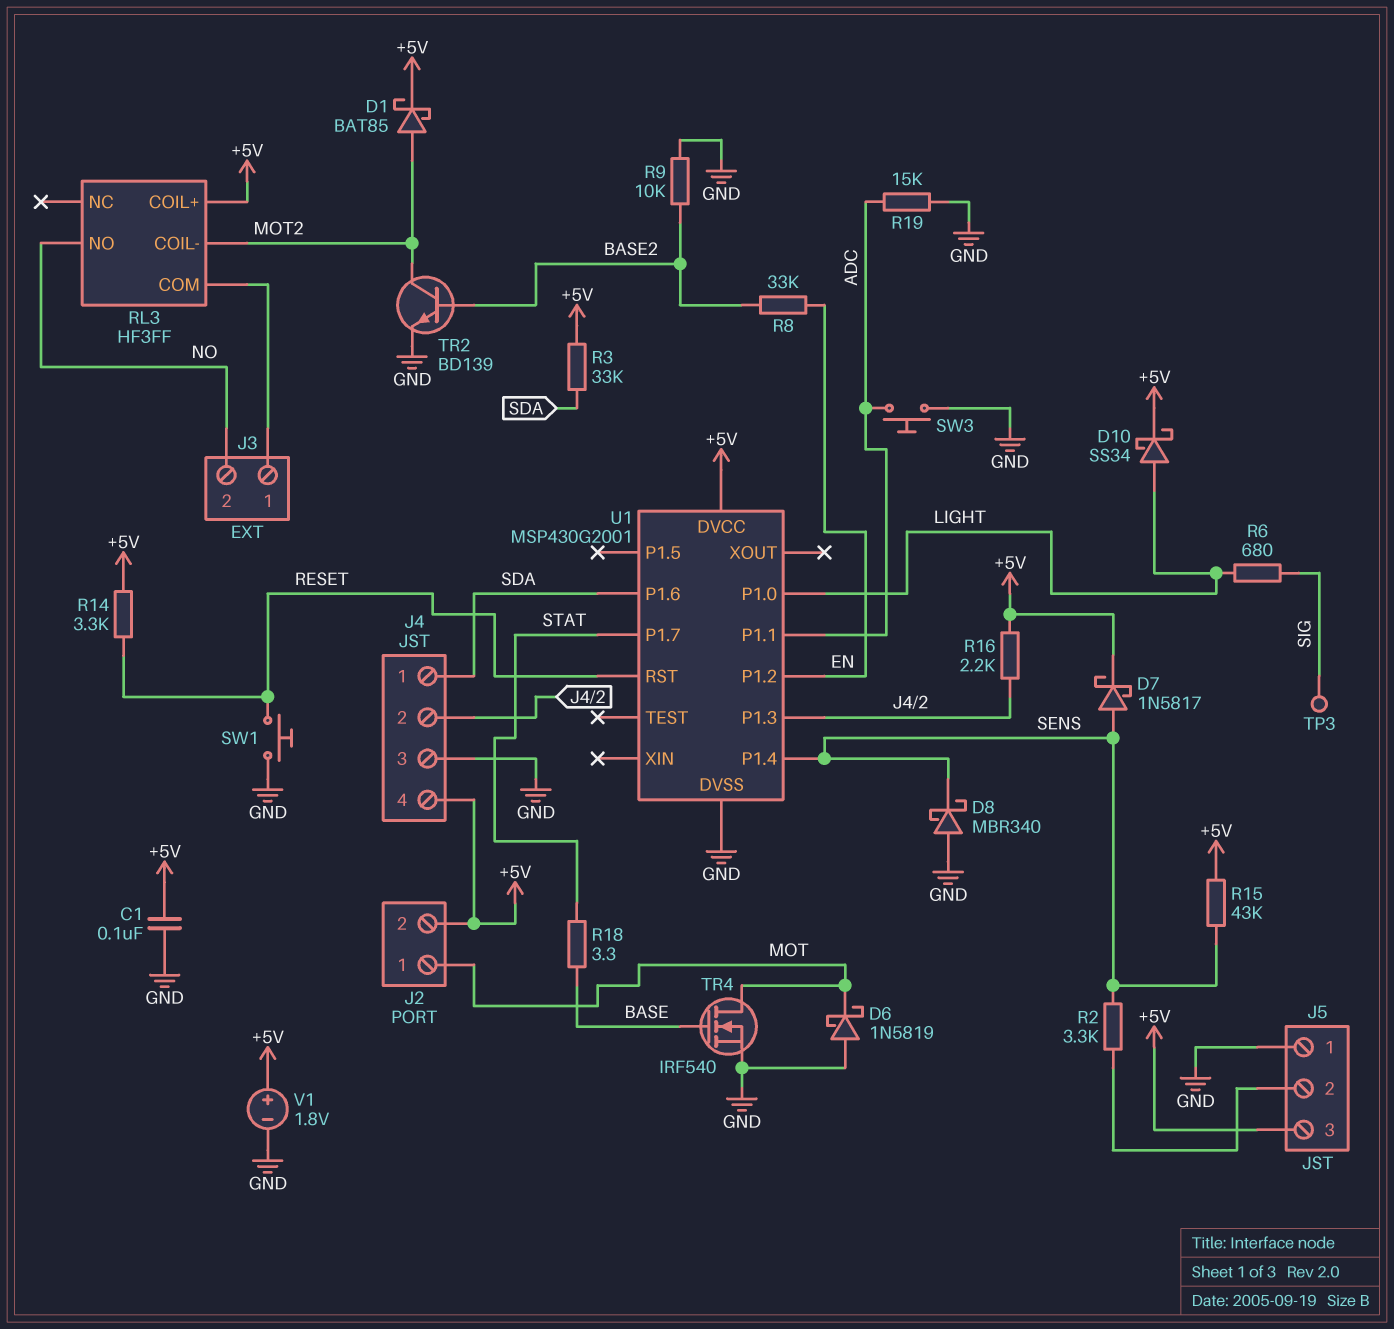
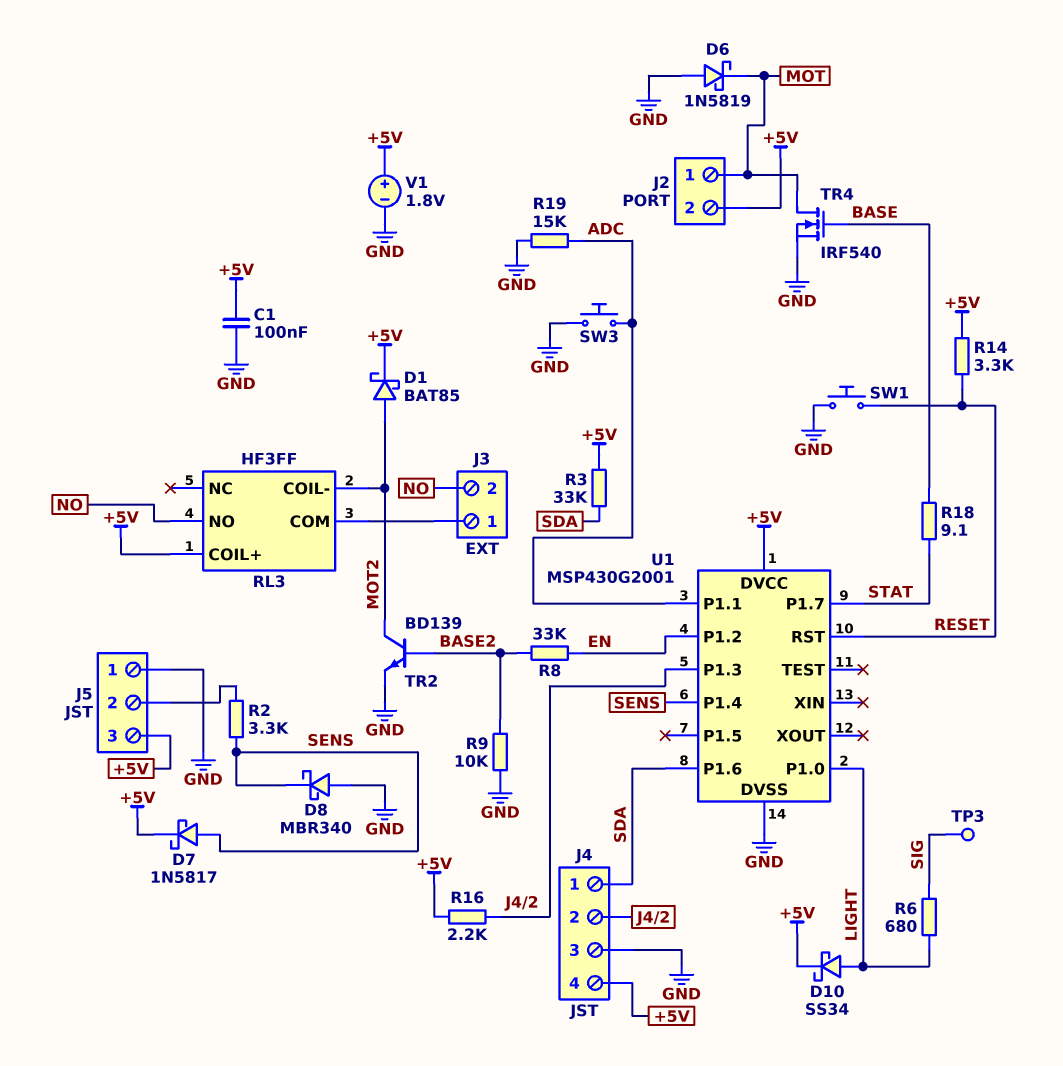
R15: 43k (+5V, SENS) -> none
R18: 3.3 (BASE, STAT) -> 9.1 (BASE, STAT)

